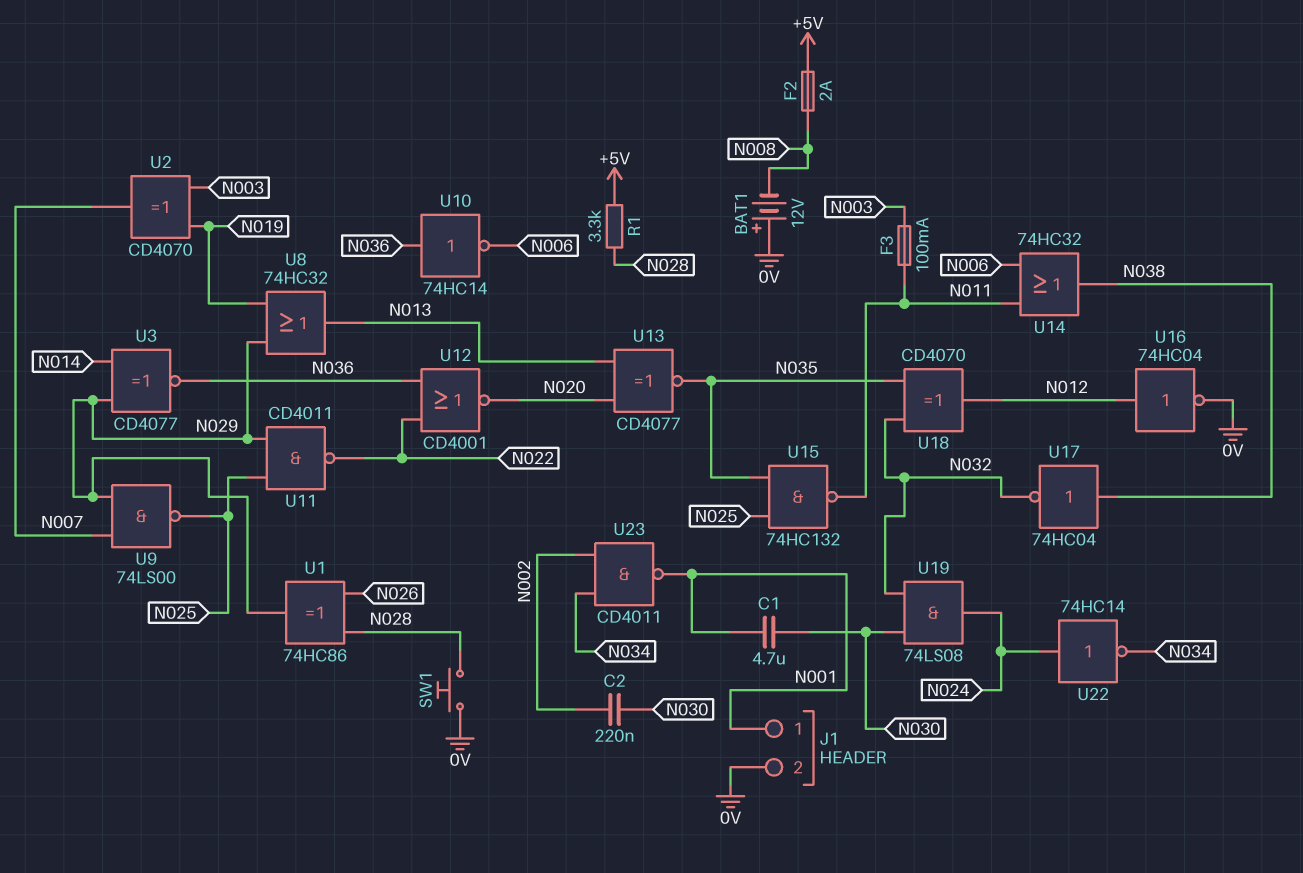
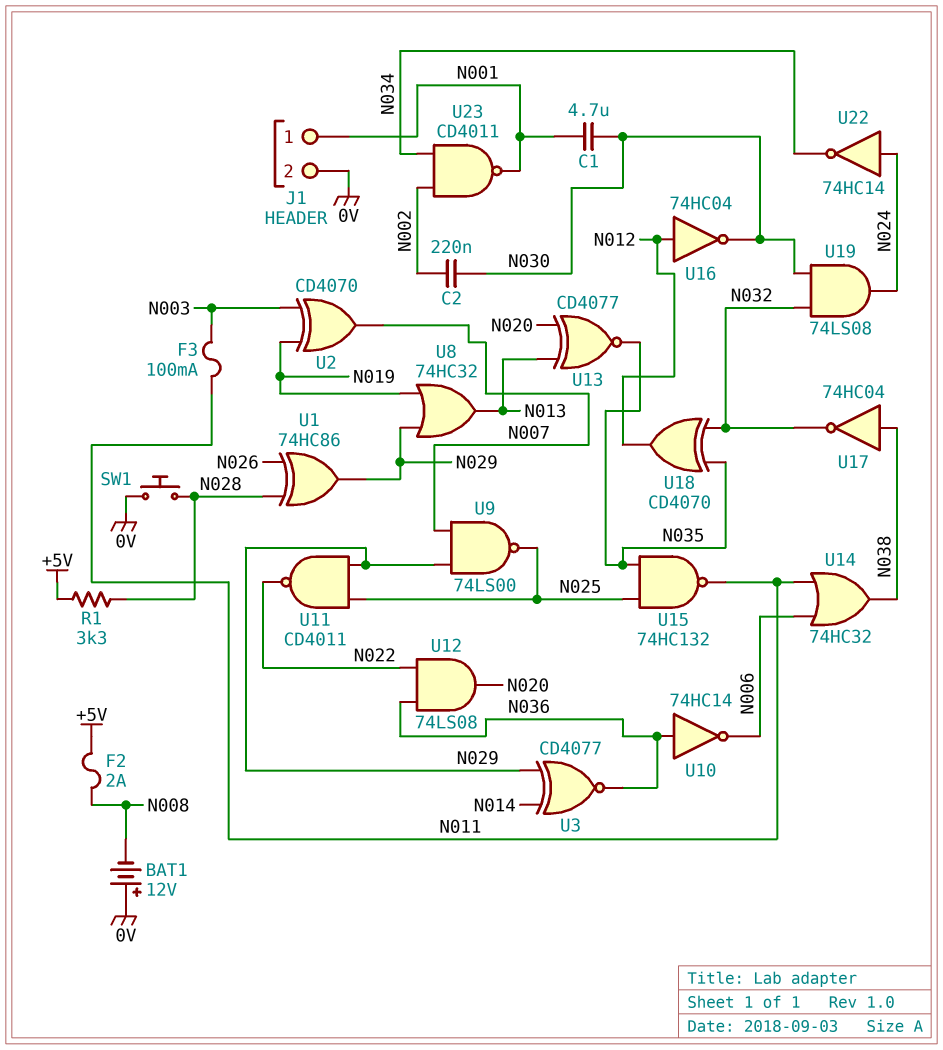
U12: NOR CD4001 (in N022, in N036, out N020) -> AND 74LS08 (in N022, in N036, out N020)
U16: NOT 74HC04 (in N012, out 0V) -> NOT 74HC04 (in N012, out N030)

